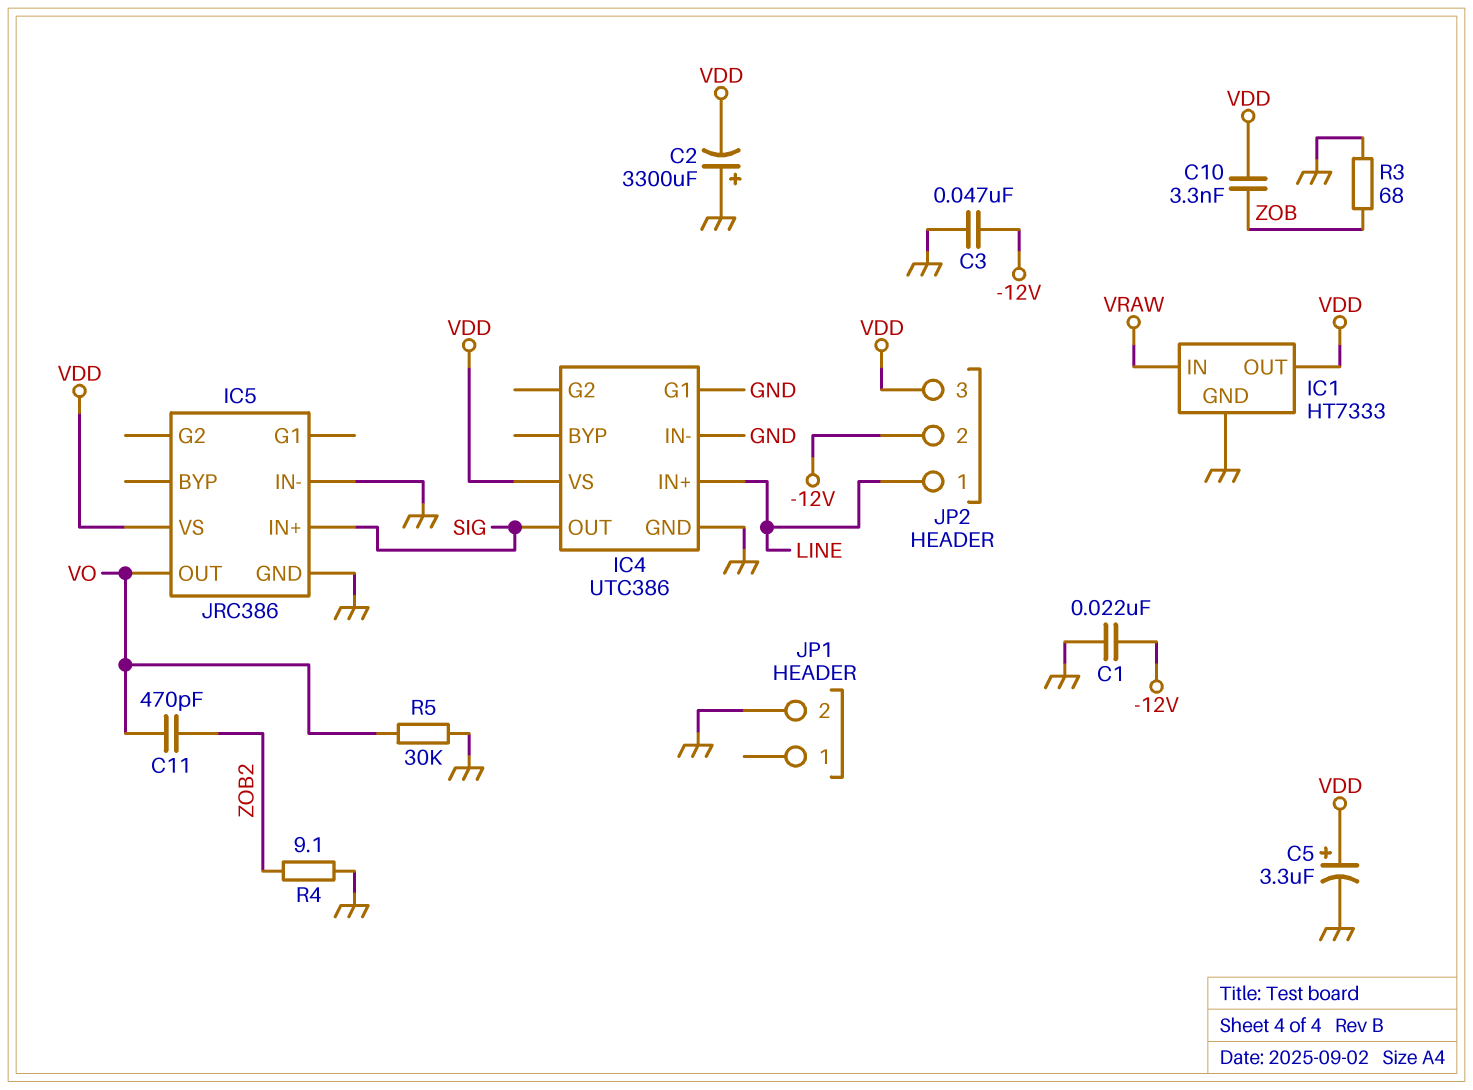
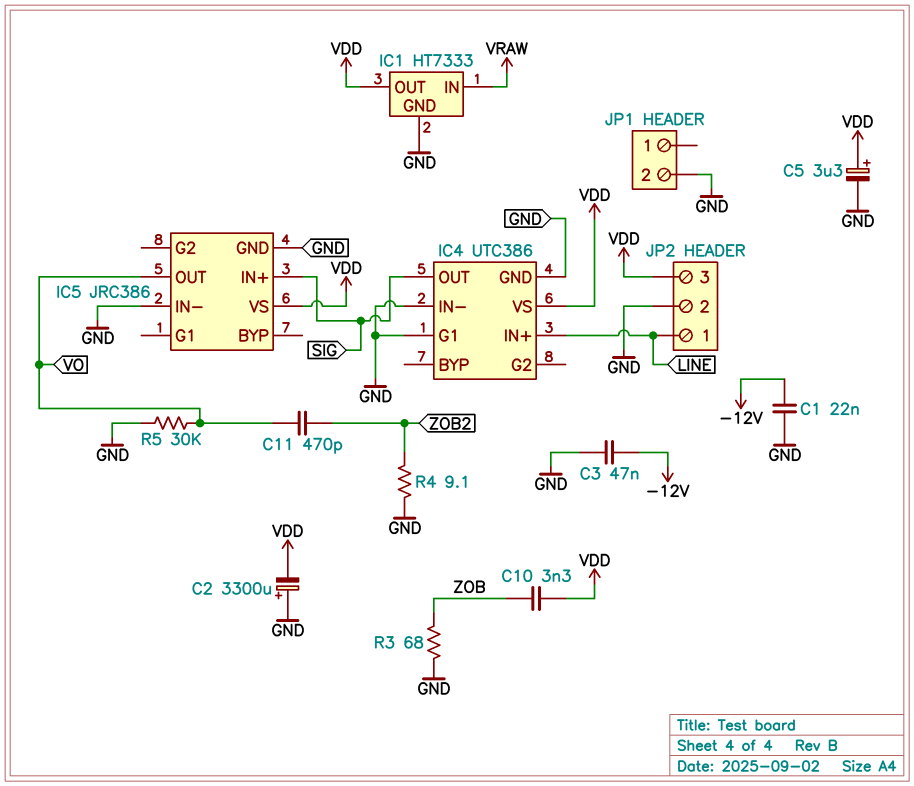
JP2 pin 2: -12V -> GND

